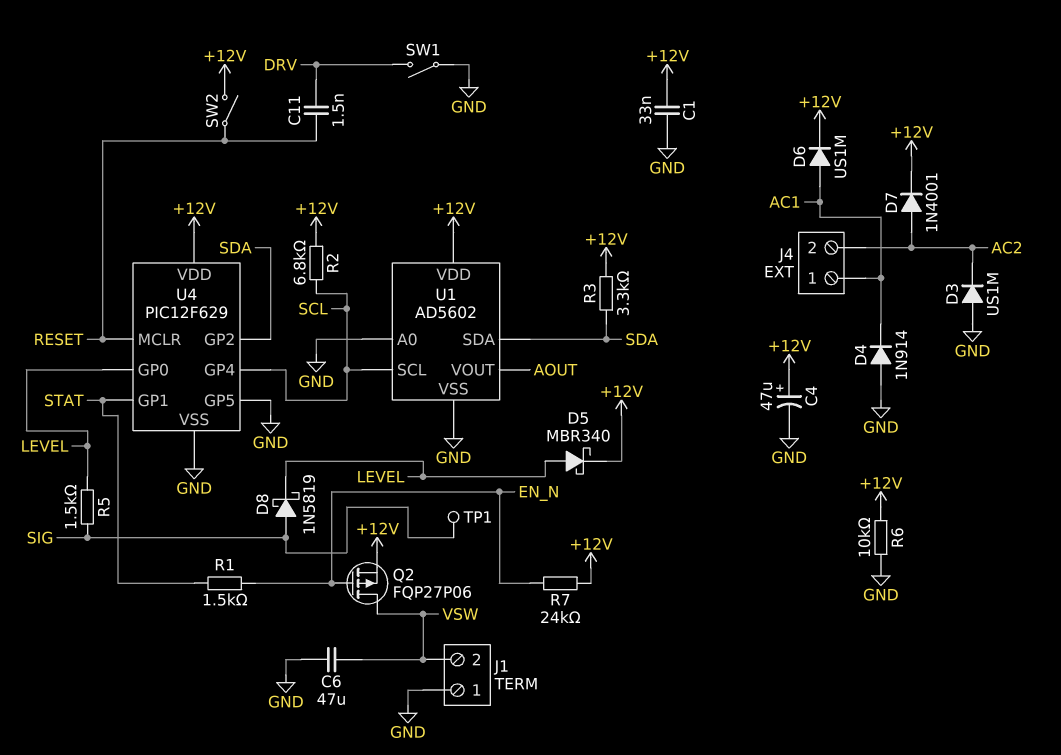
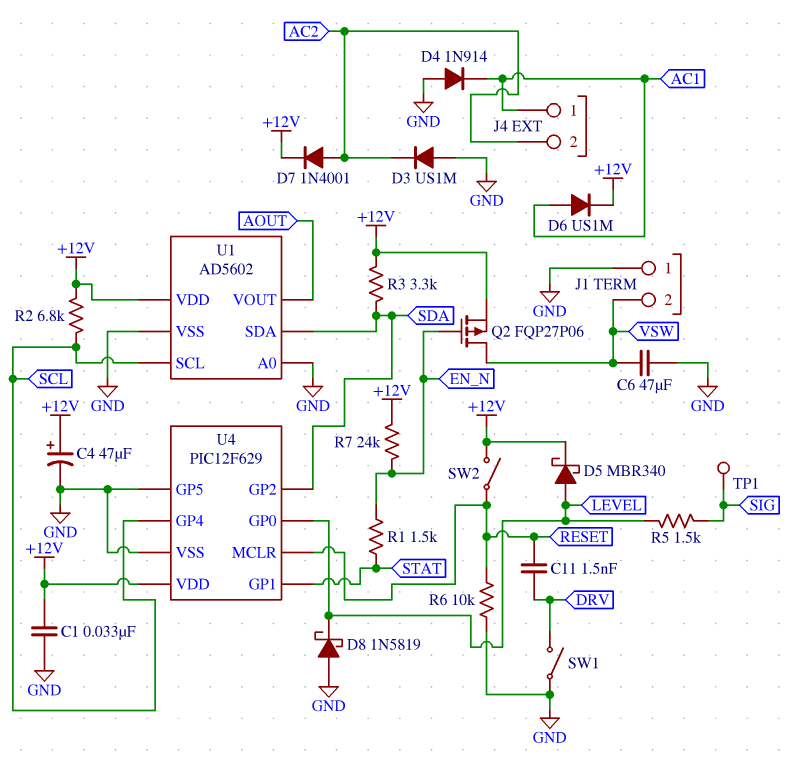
D8: schottky 1N5819 (A SIG, K LEVEL) -> schottky 1N5819 (A GND, K LEVEL)
R6: 10k (+12V, GND) -> 10k (GND, RESET)

